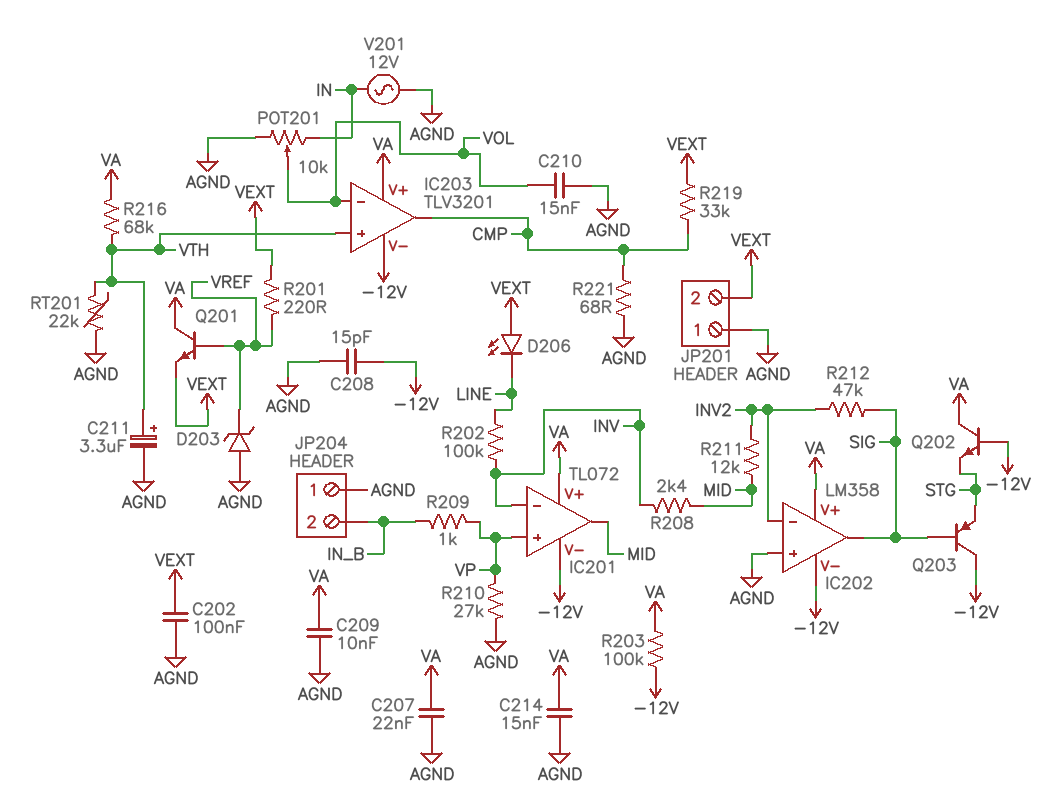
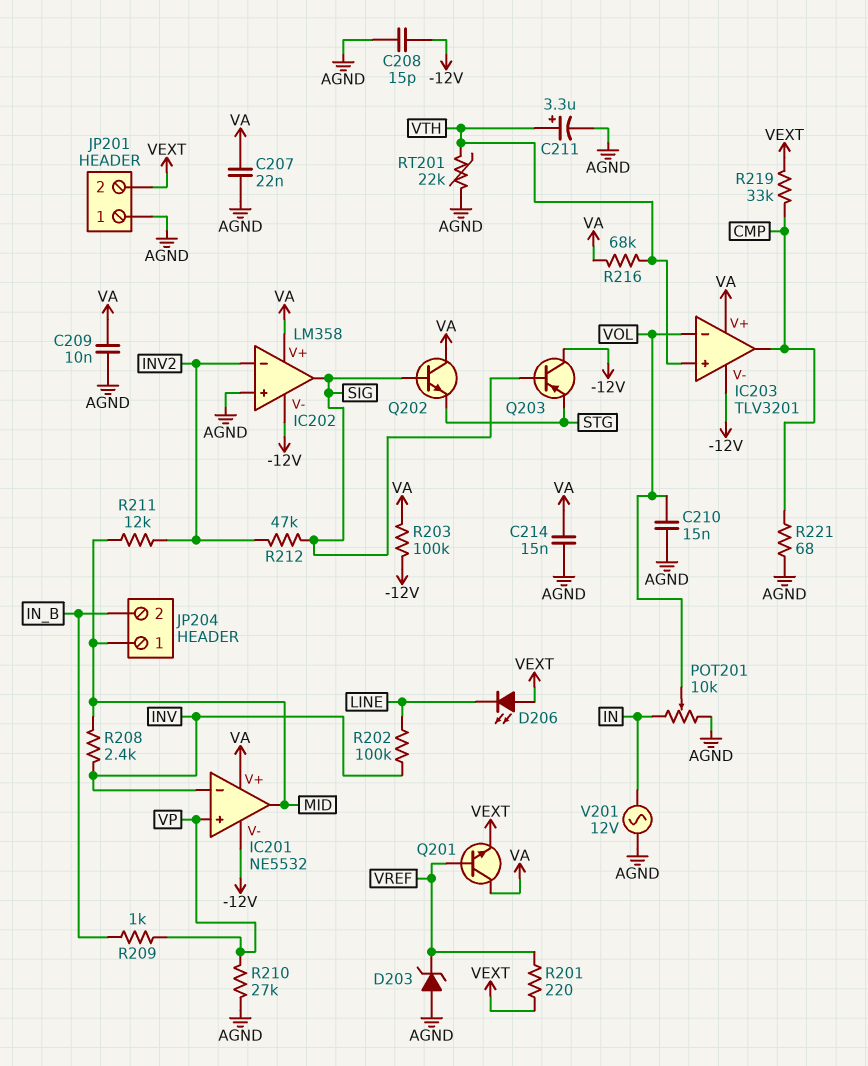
C202: 100nF (AGND, VEXT) -> none
IC201: TL072 -> NE5532
JP204 pin 1: AGND -> MID
Q202: NPN (B -12V, C VA, E STG) -> NPN (B SIG, C VA, E STG)

